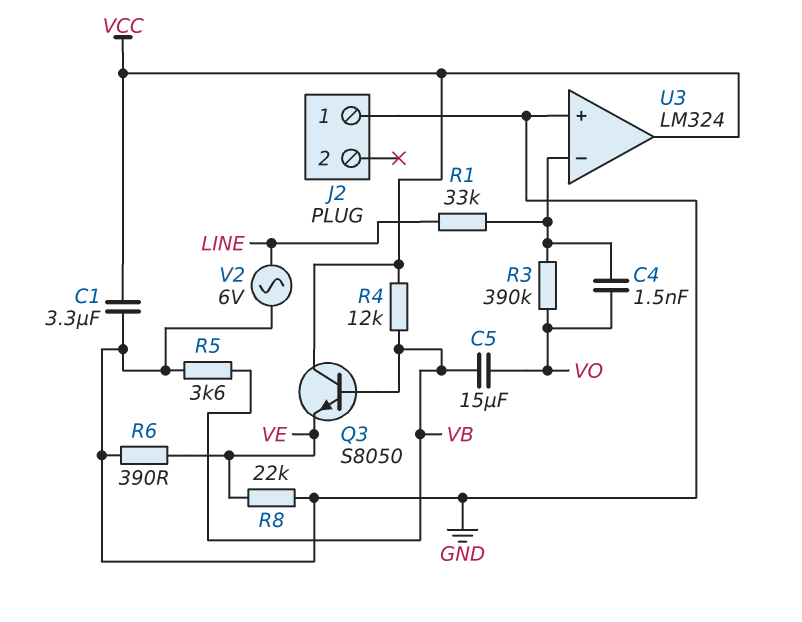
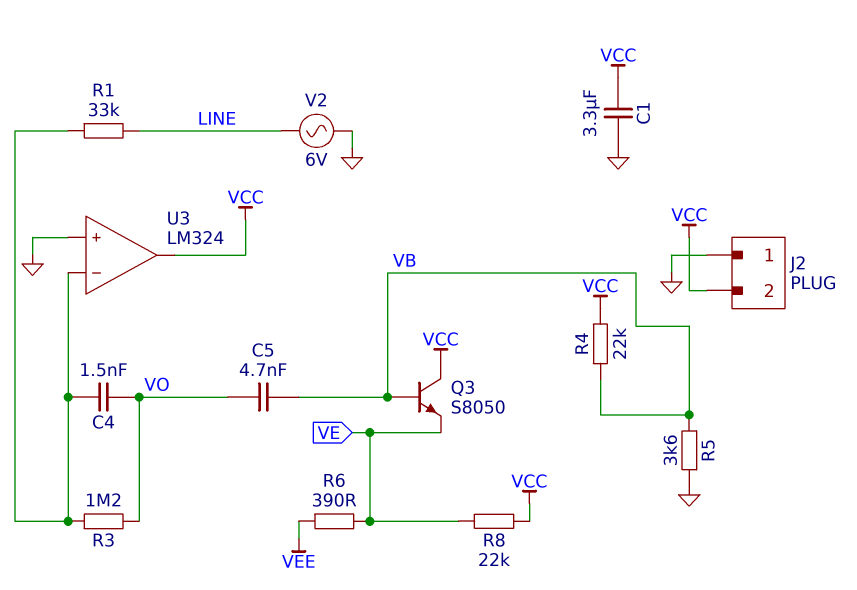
C5: 15uF (VB, VO) -> 4.7nF (VB, VO)
J2 pin 2: none -> VCC
R3: 390k (U3/in-, VO) -> 1.2M (U3/in-, VO)
R4: 12k (VB, VCC) -> 22k (VB, VCC)
R6: 390 (GND, VE) -> 390 (VE, VEE)
R8: 22k (GND, VE) -> 22k (VCC, VE)

